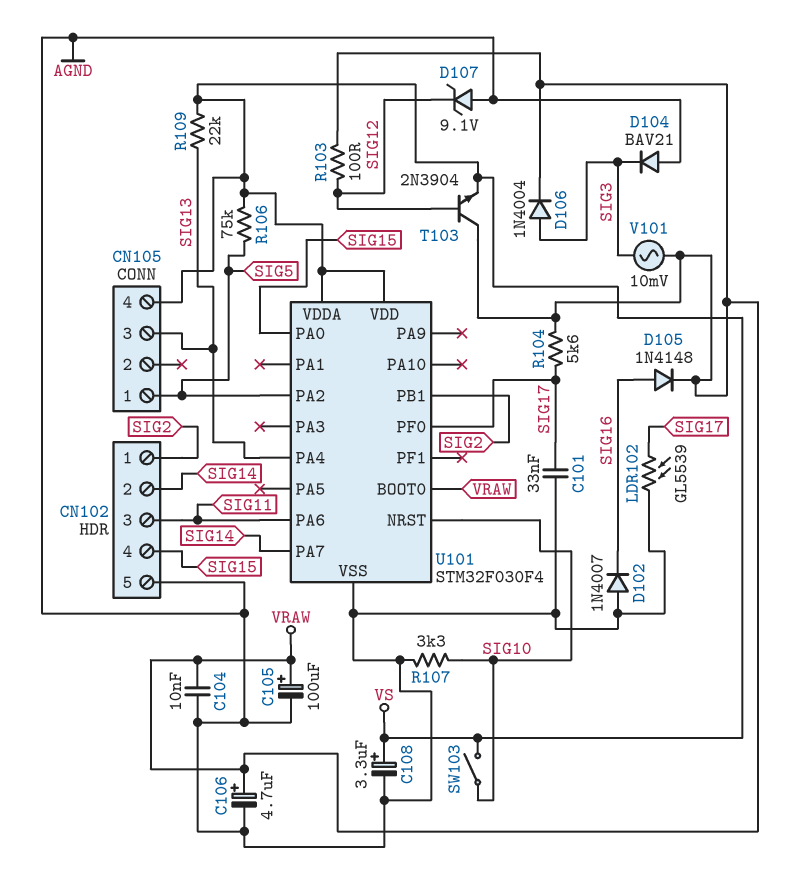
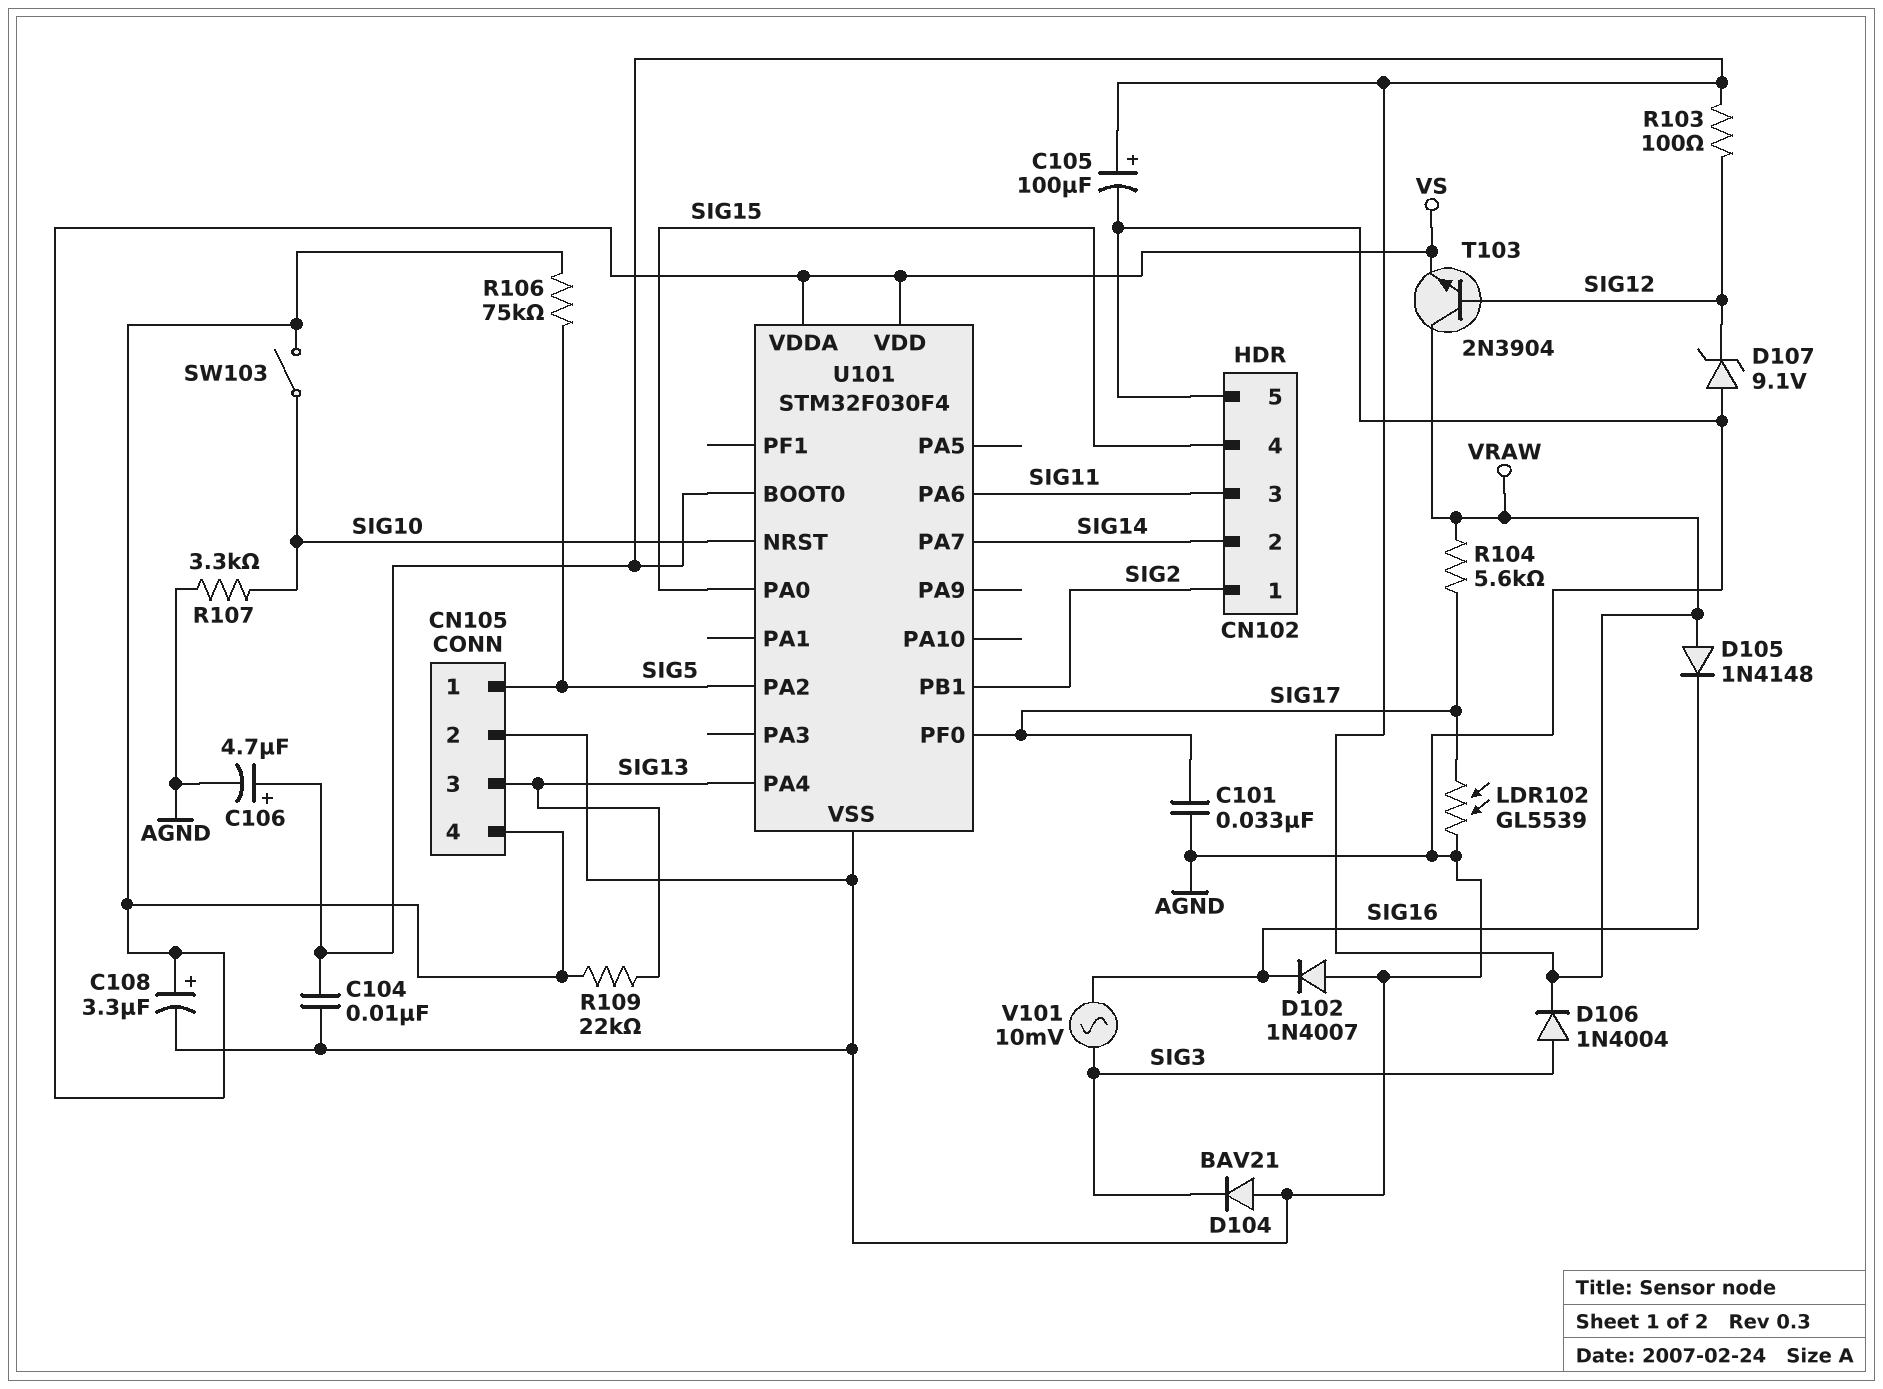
CN105 pin 2: none -> AGND
D105: diode 1N4148 (A SIG16, K VRAW) -> diode 1N4148 (A VRAW, K SIG16)
V101: AC 10mV (SIG3, VRAW) -> AC 10mV (SIG3, SIG16)

